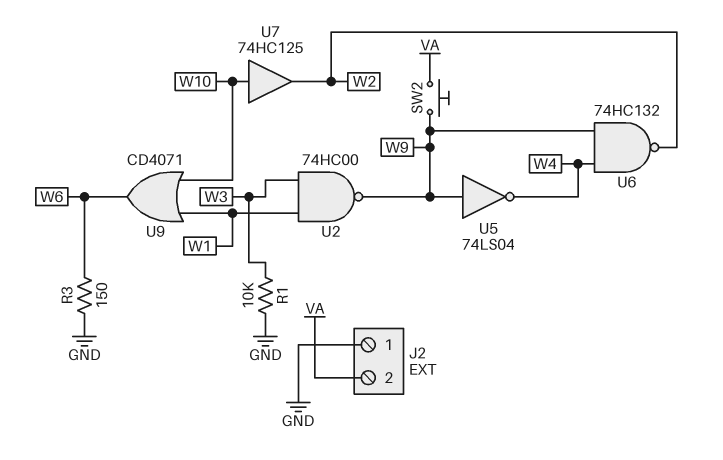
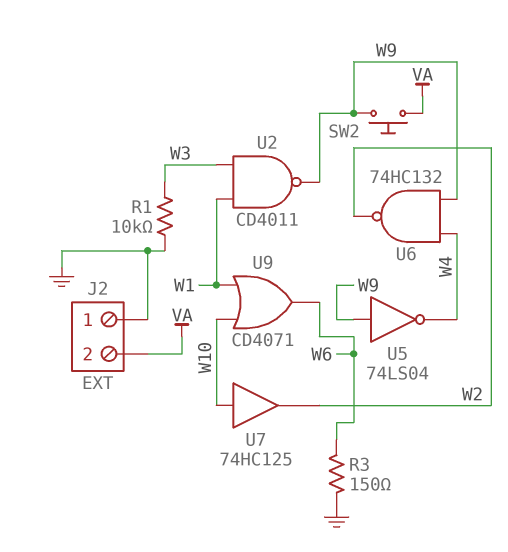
U2: NAND 74HC00 (in W1, in W3, out W9) -> NAND CD4011 (in W1, in W3, out W9)

